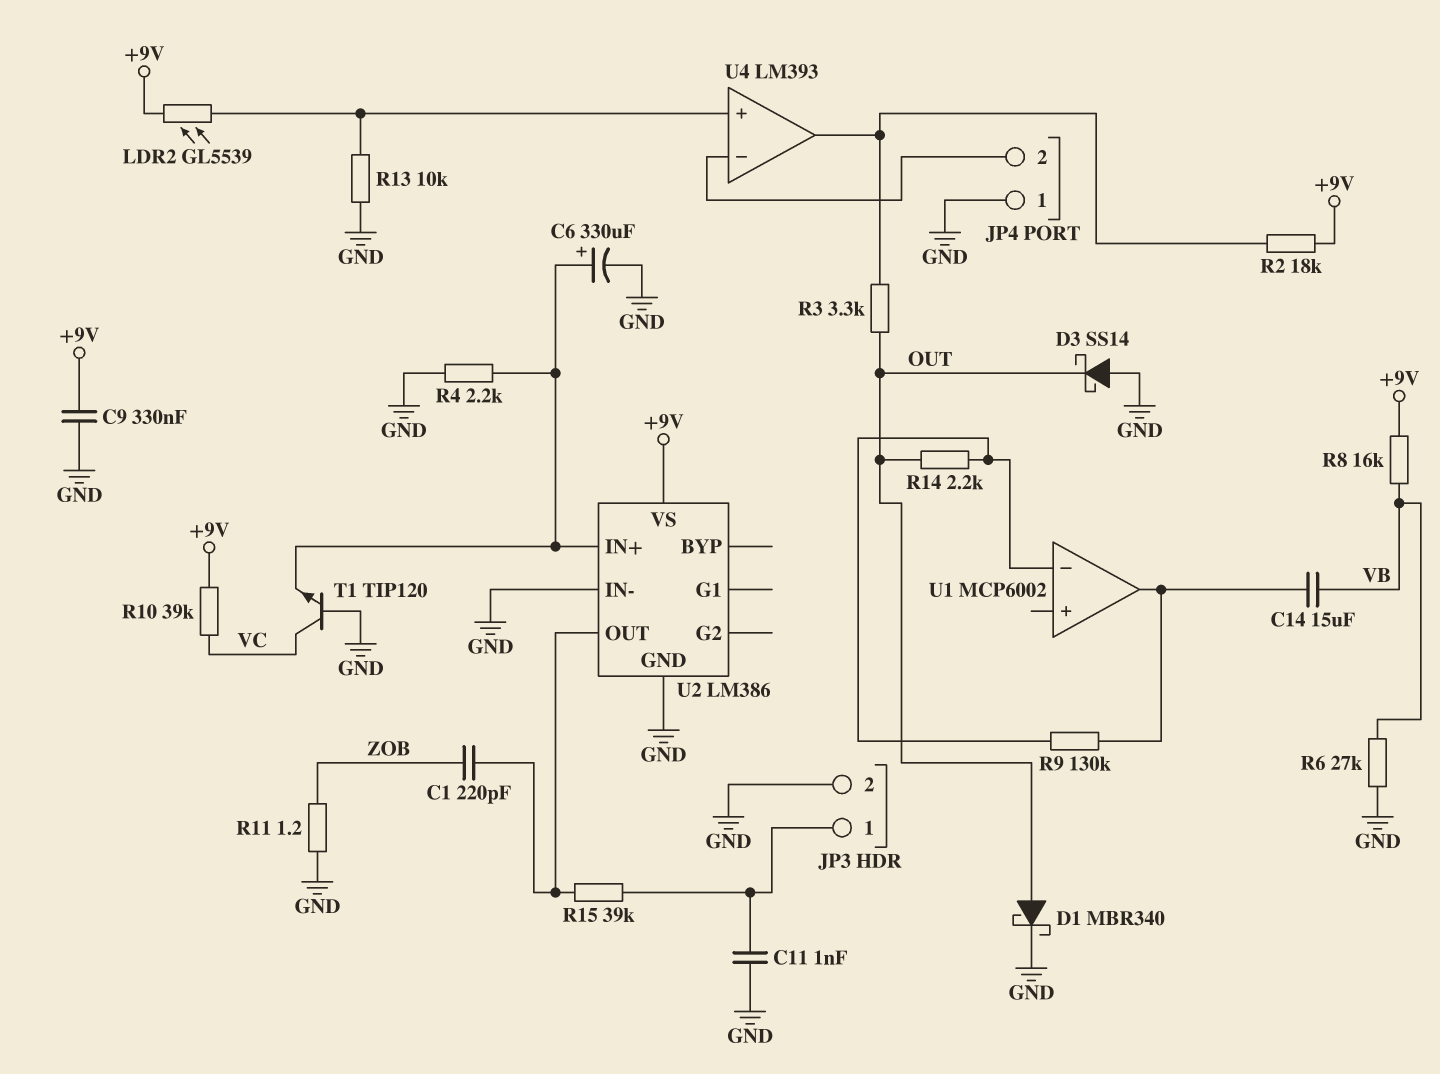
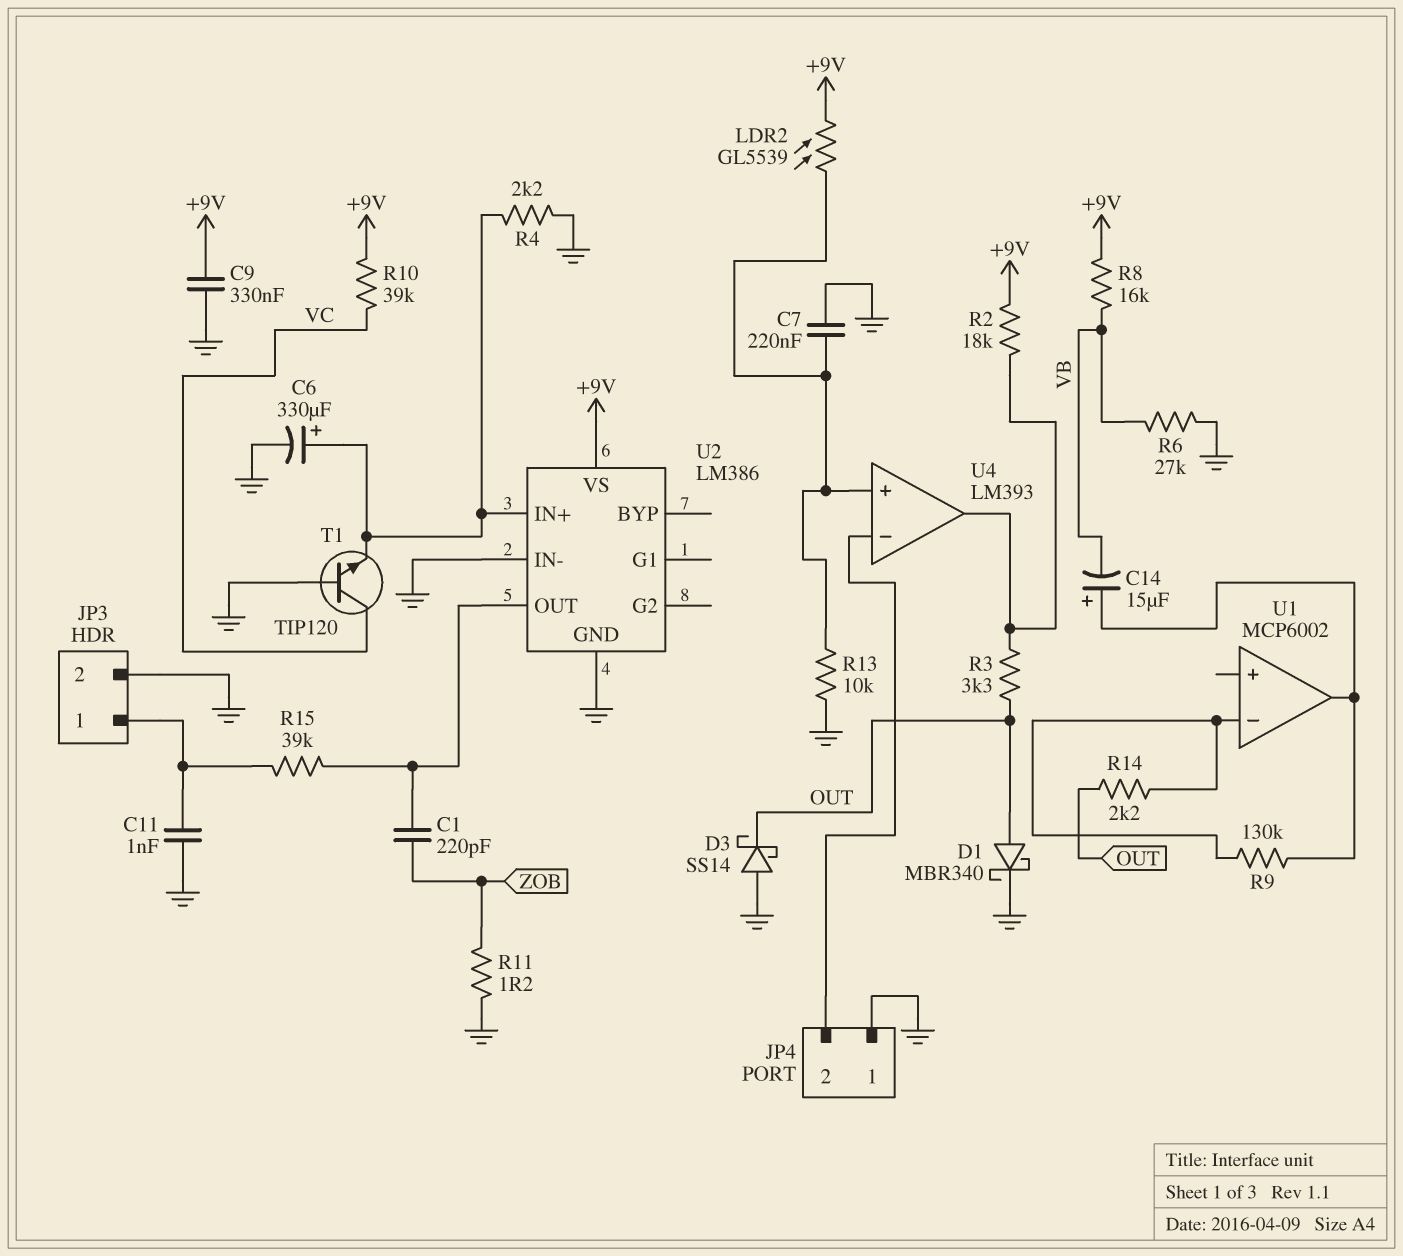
C7: none -> 220nF (GND, U4/in+)
C14: 15uF (U1/out, VB) -> 15uF (plus U1/out, minus VB)

